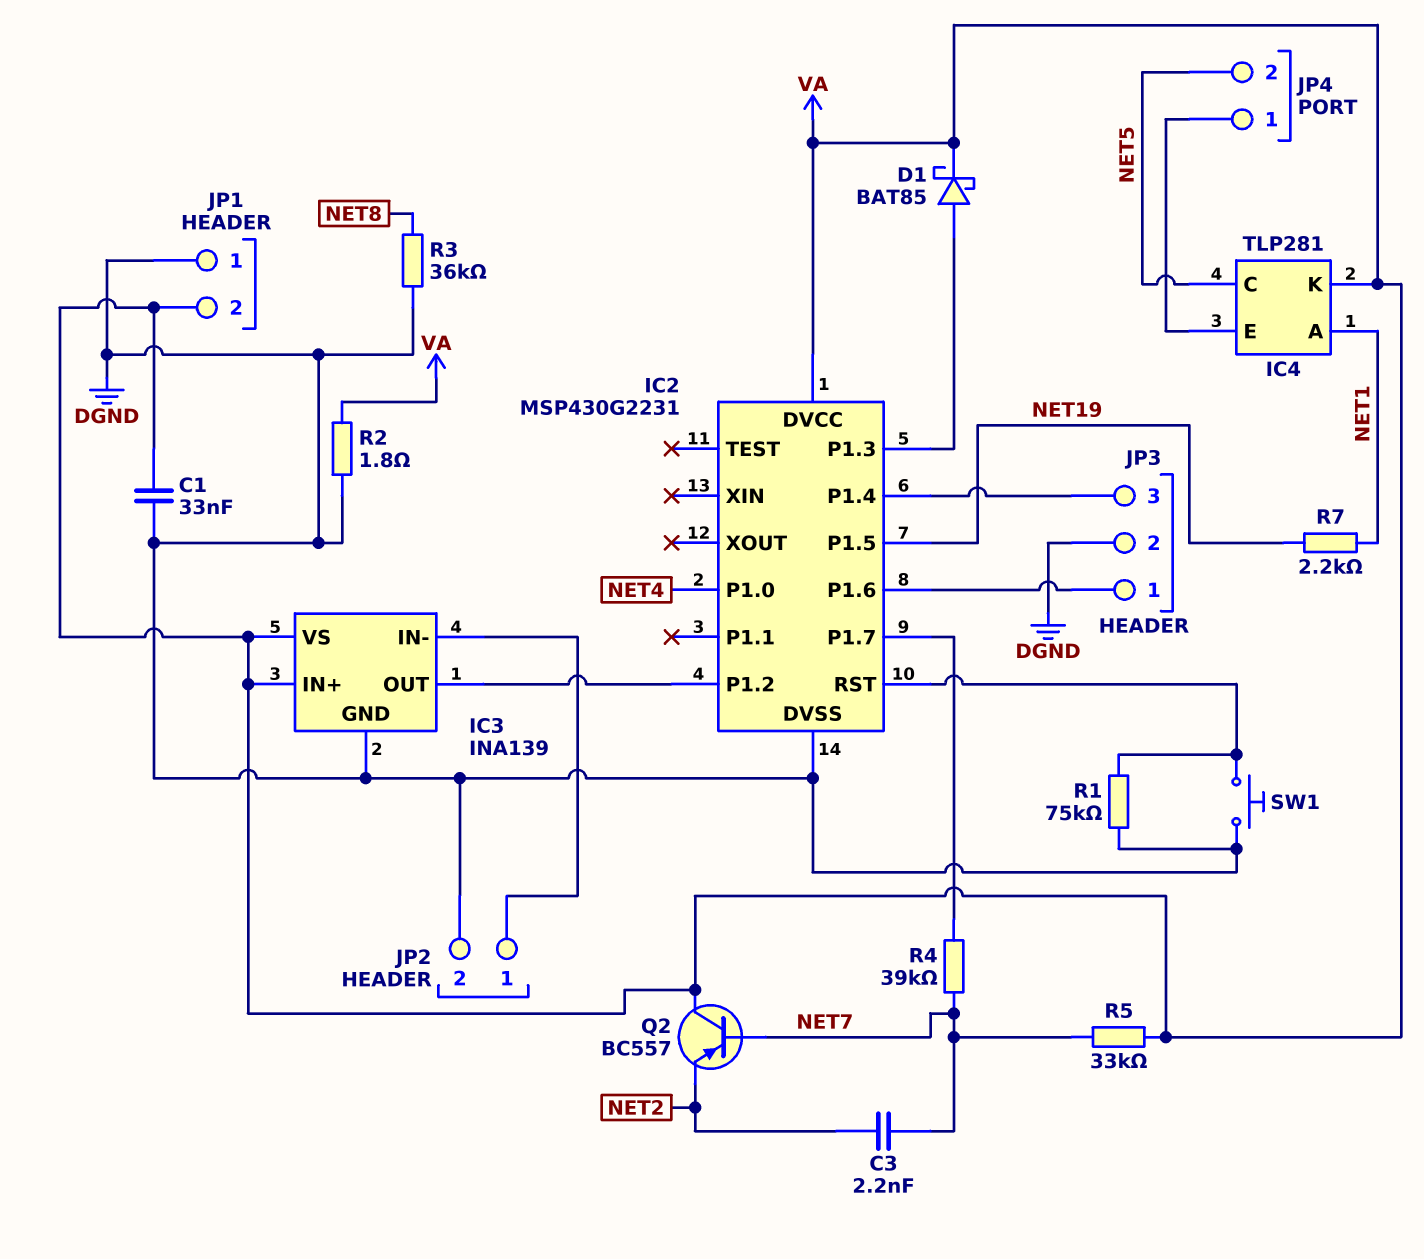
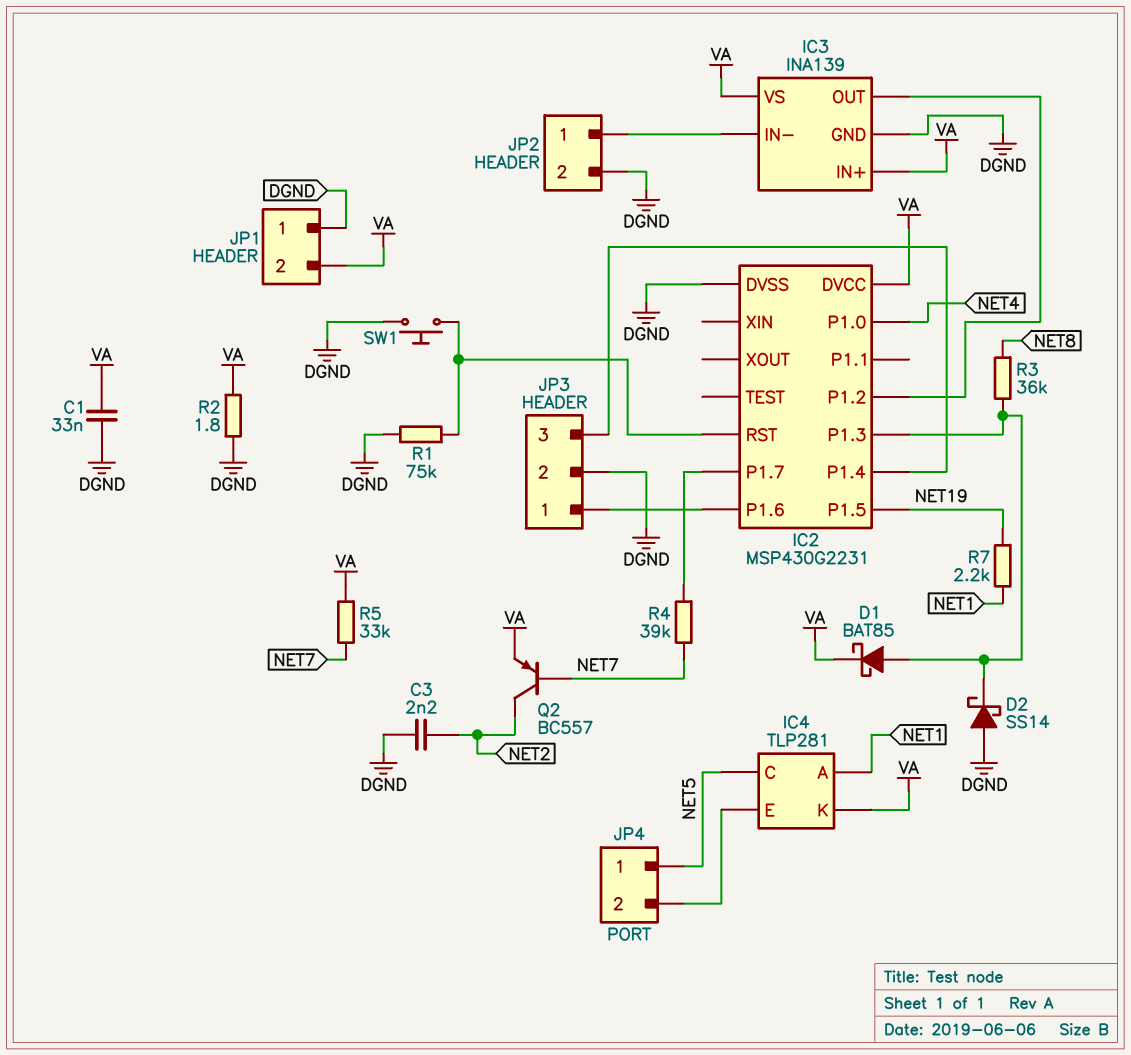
C3: 2.2nF (NET2, NET7) -> 2.2nF (DGND, NET2)
D2: none -> schottky SS14 (A DGND, K IC2/P1.3)
JP4 pin 1: IC4/E -> NET5
JP4 pin 2: NET5 -> IC4/E
Q2: PNP BC557 (B NET7, C VA, E NET2) -> PNP BC557 (B NET7, C NET2, E VA)
R3: 36k (DGND, NET8) -> 36k (IC2/P1.3, NET8)

